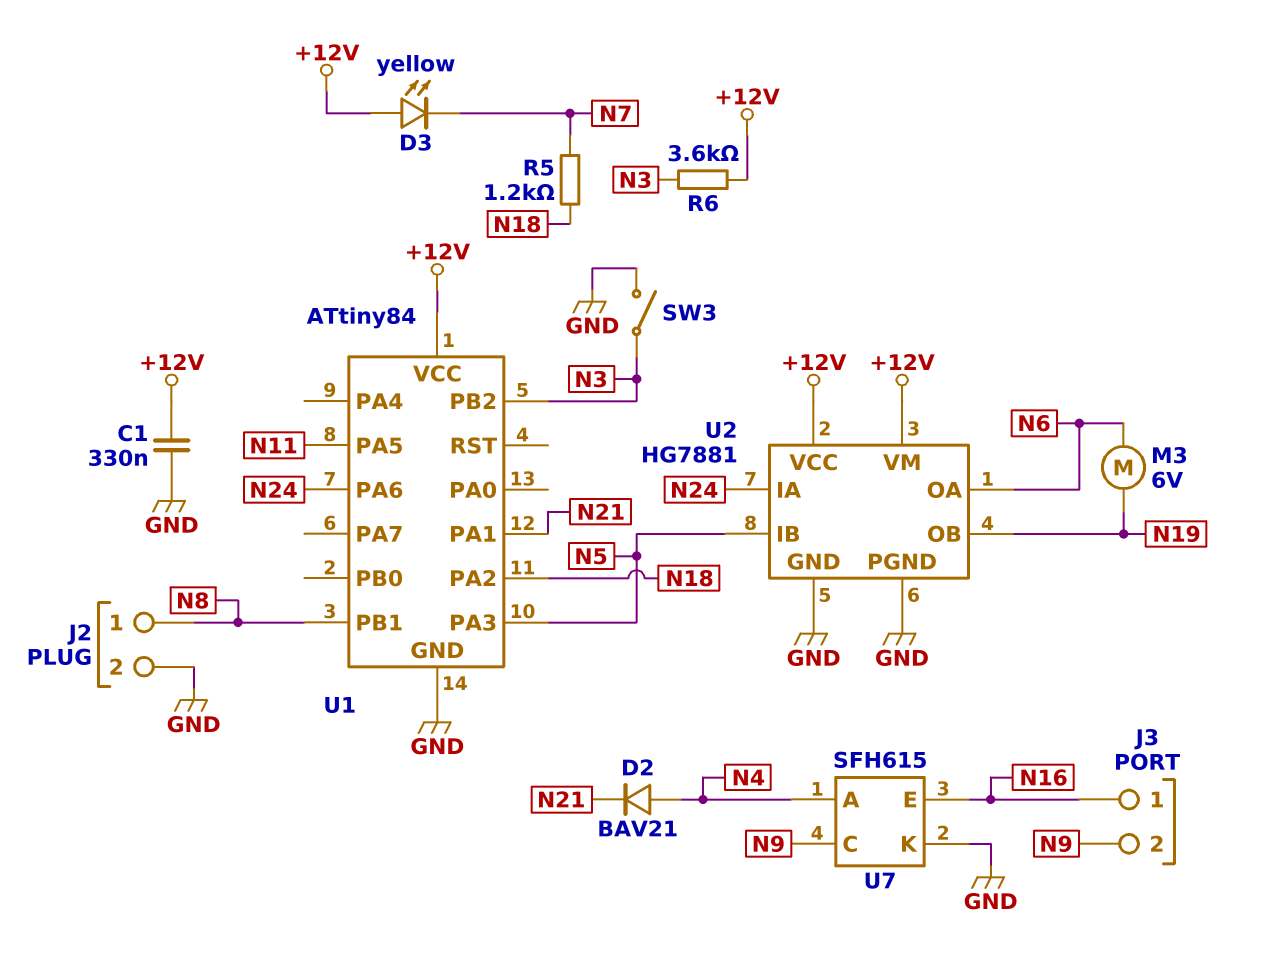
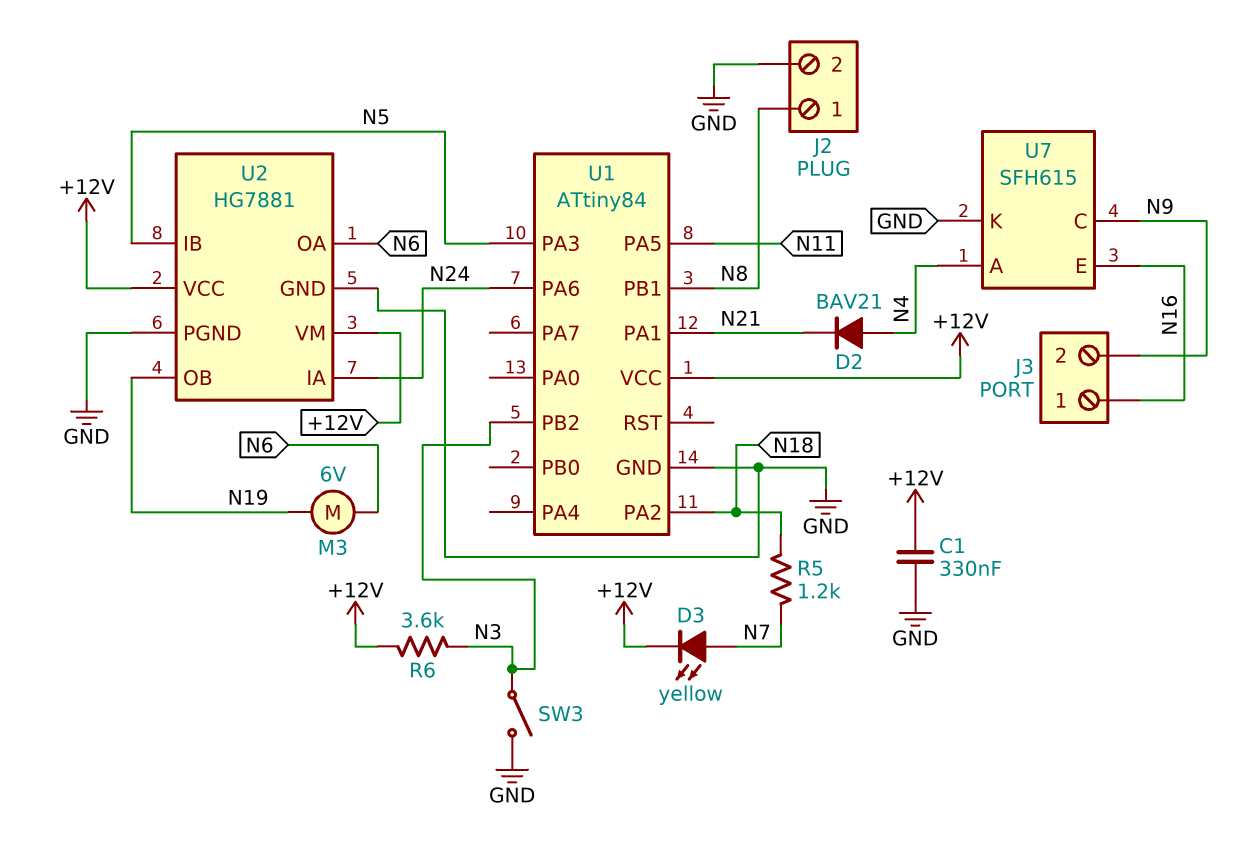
D3: LED yellow (A +12V, K N7) -> LED yellow (A N7, K +12V)

